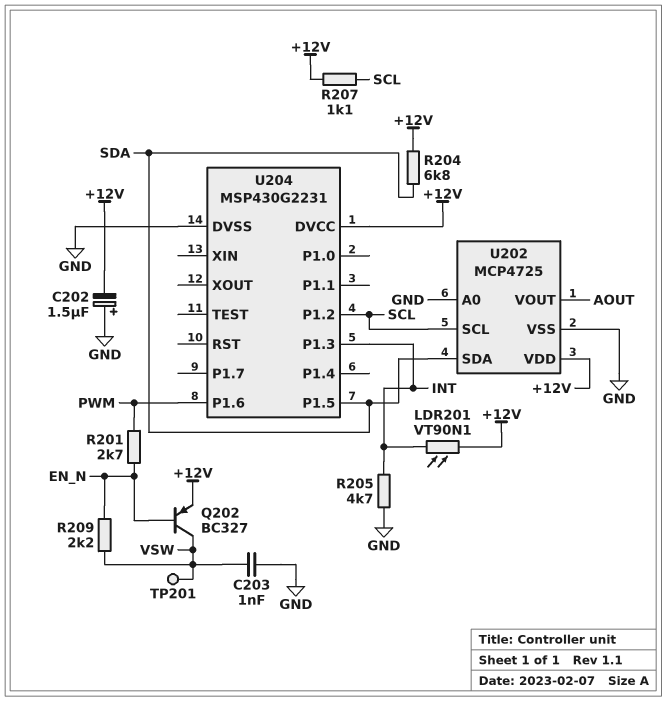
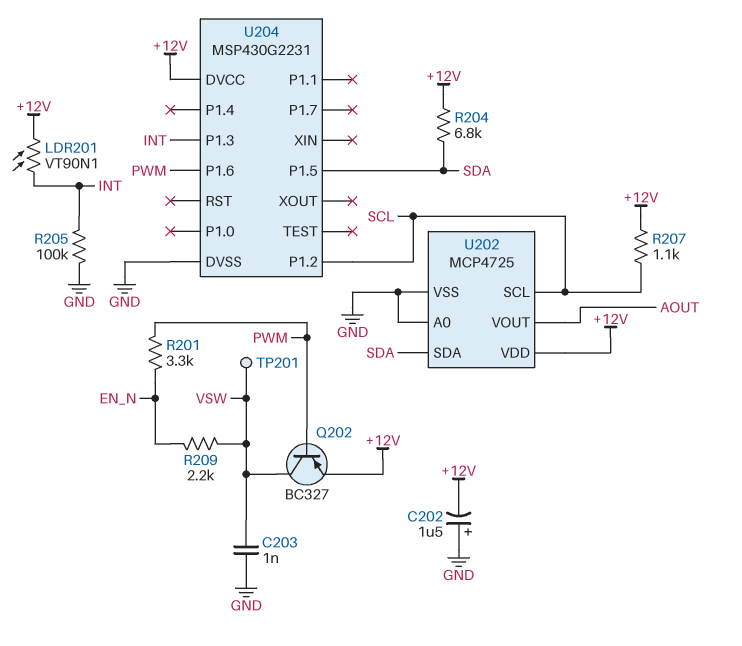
Q202: PNP BC327 (B EN_N, C VSW, E +12V) -> PNP BC327 (B PWM, C VSW, E +12V)
R201: 2.7k (EN_N, PWM) -> 3.3k (EN_N, PWM)
R205: 4.7k (GND, INT) -> 100k (GND, INT)

